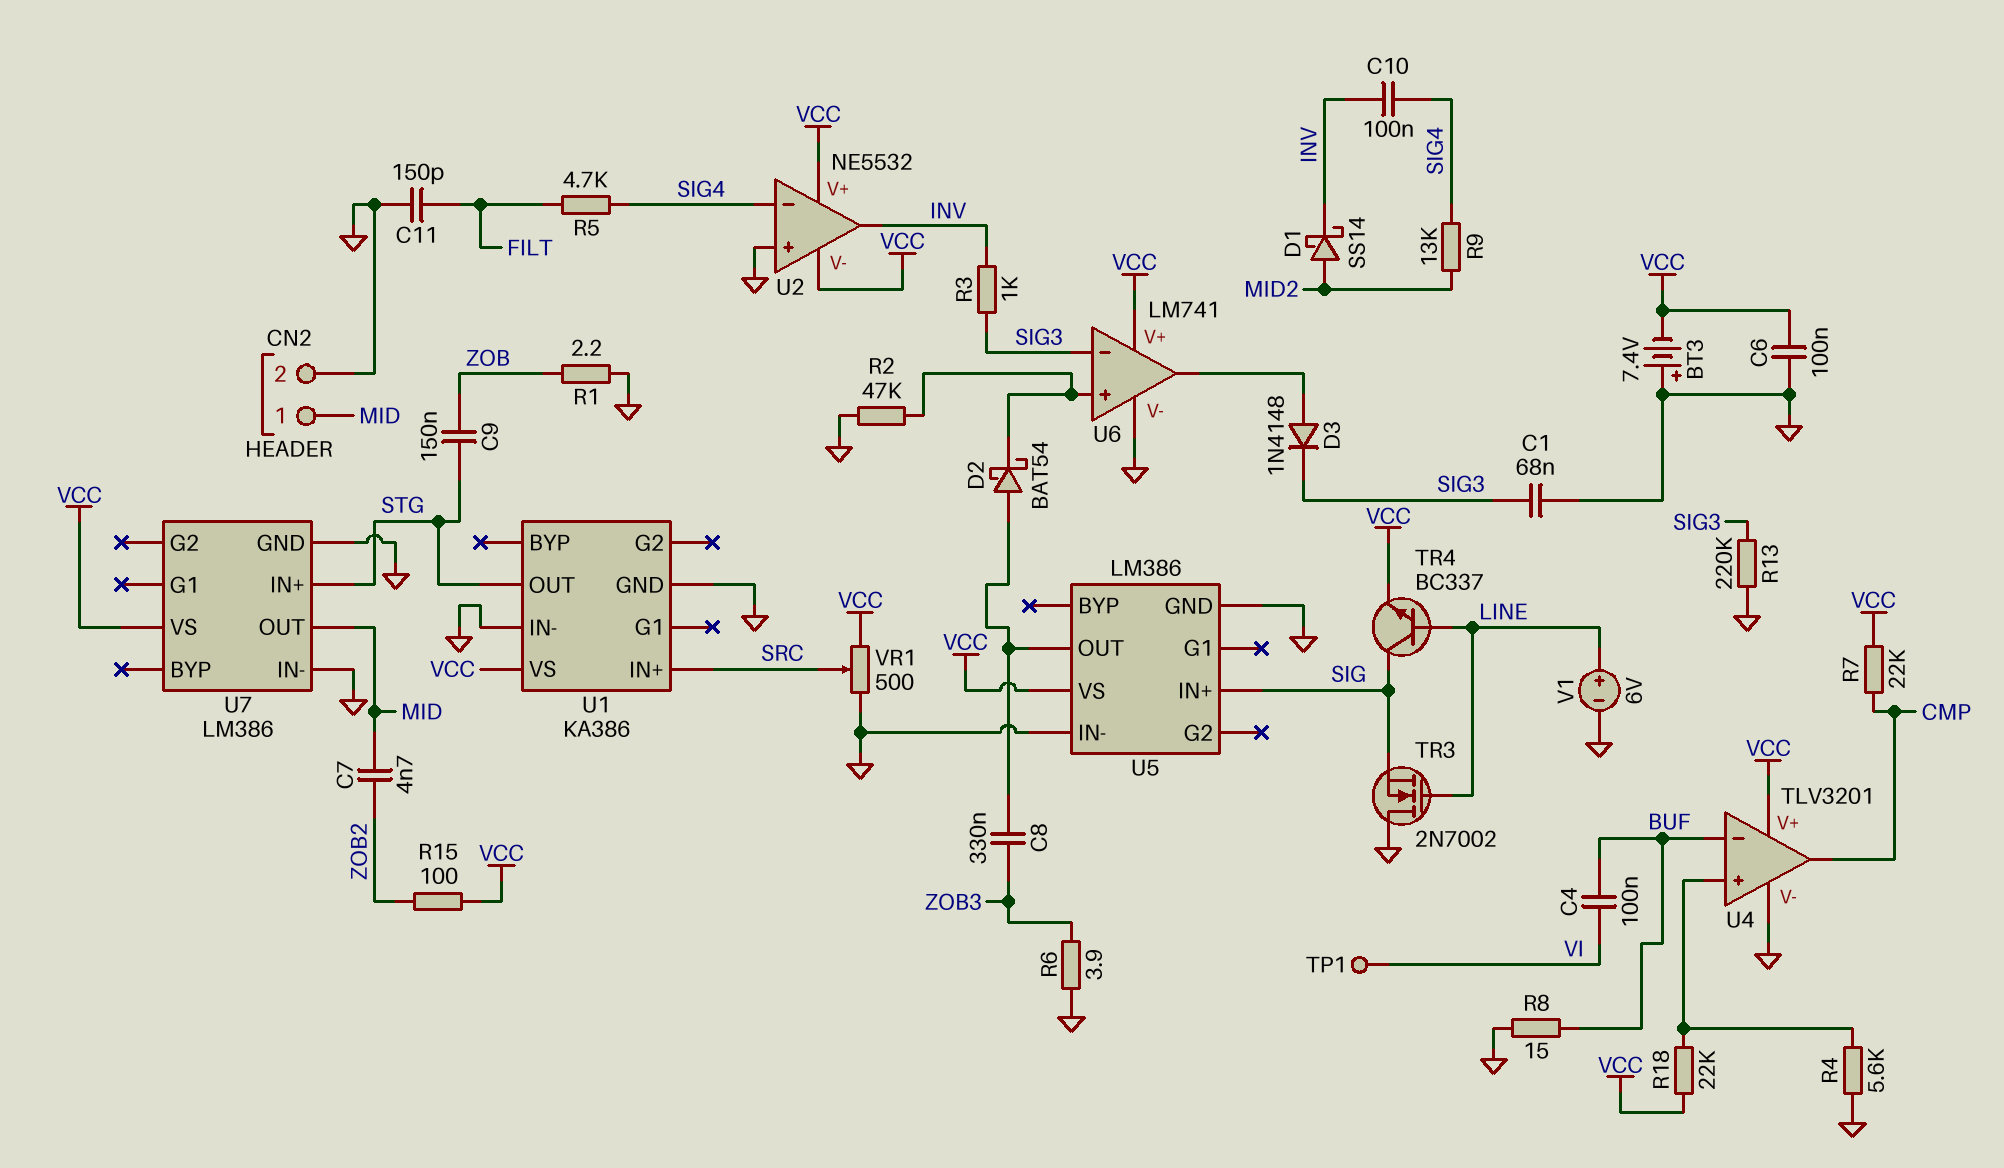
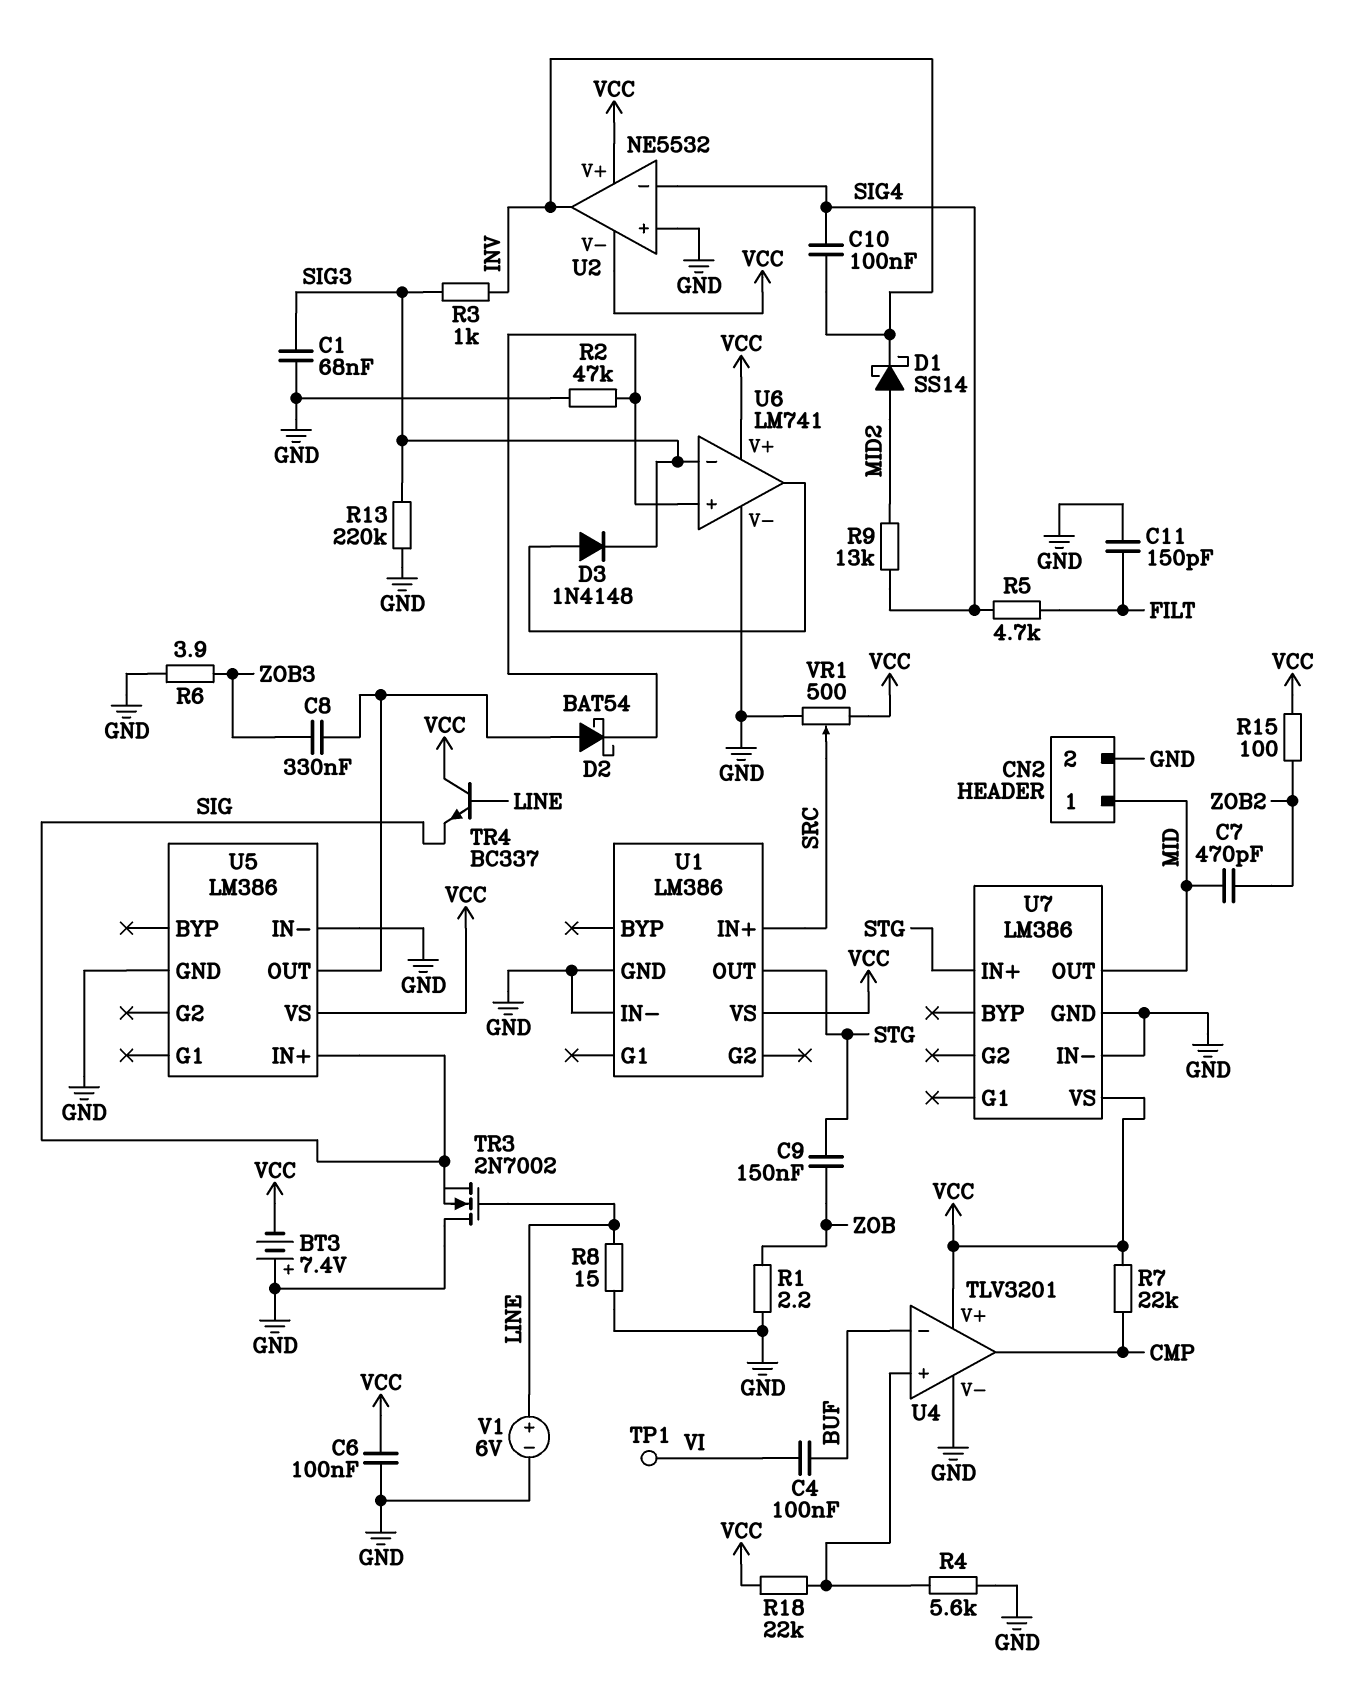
C7: 4.7nF (MID, ZOB2) -> 470pF (MID, ZOB2)
R8: 15 (BUF, GND) -> 15 (GND, LINE)
TR4: NPN BC337 (B LINE, C SIG, E VCC) -> NPN BC337 (B LINE, C VCC, E SIG)
U1: KA386 -> LM386

